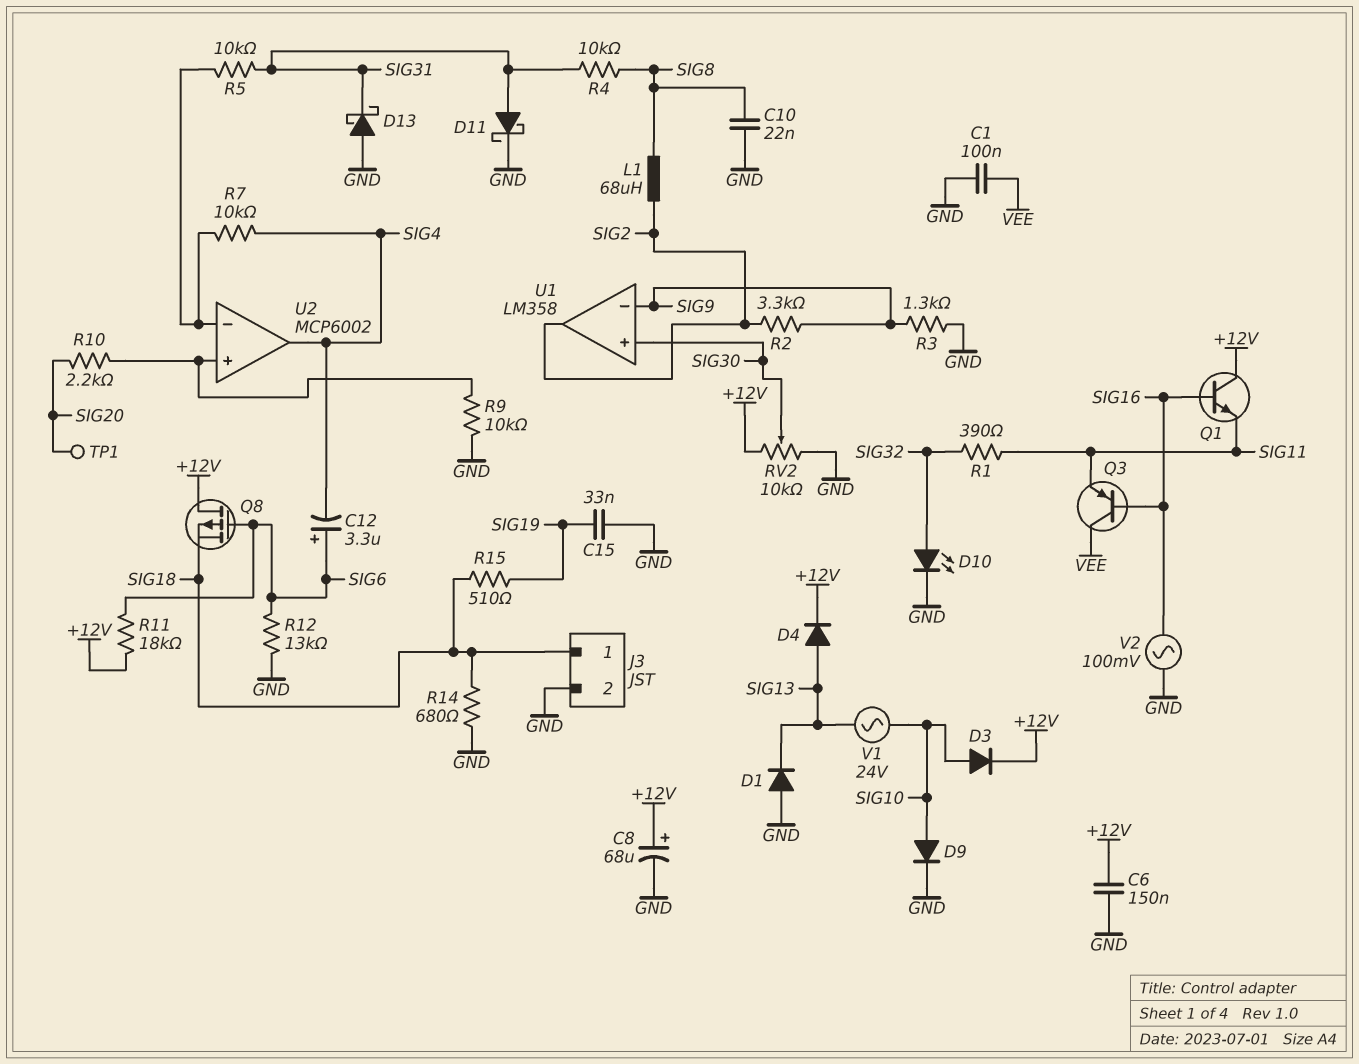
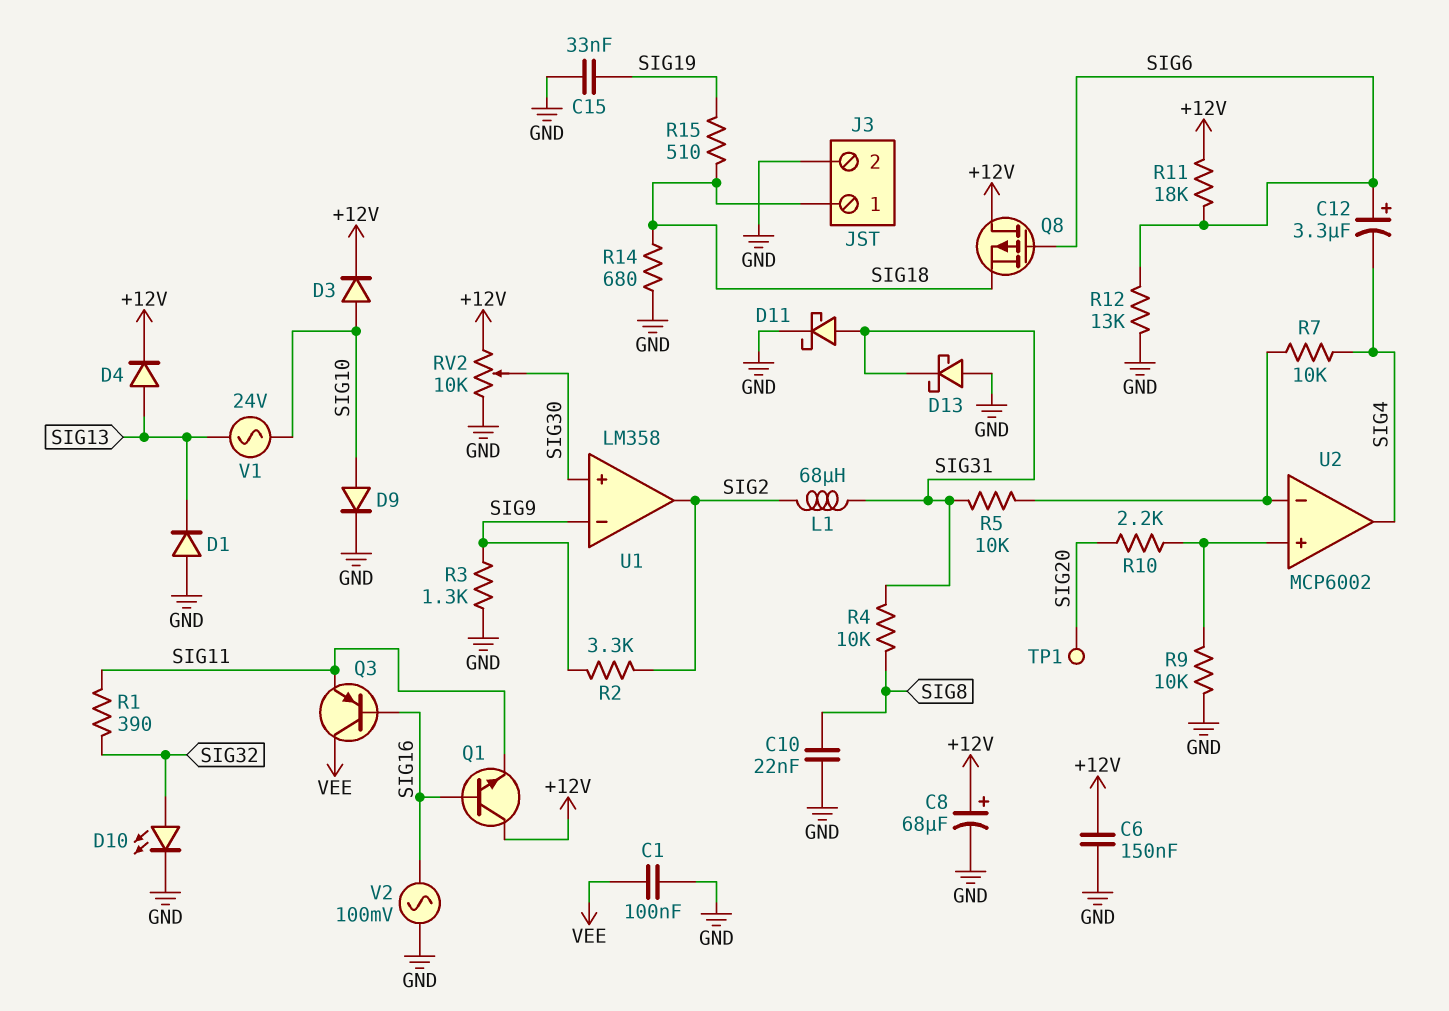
L1: 68uH (SIG2, SIG8) -> 68uH (SIG2, SIG31)

